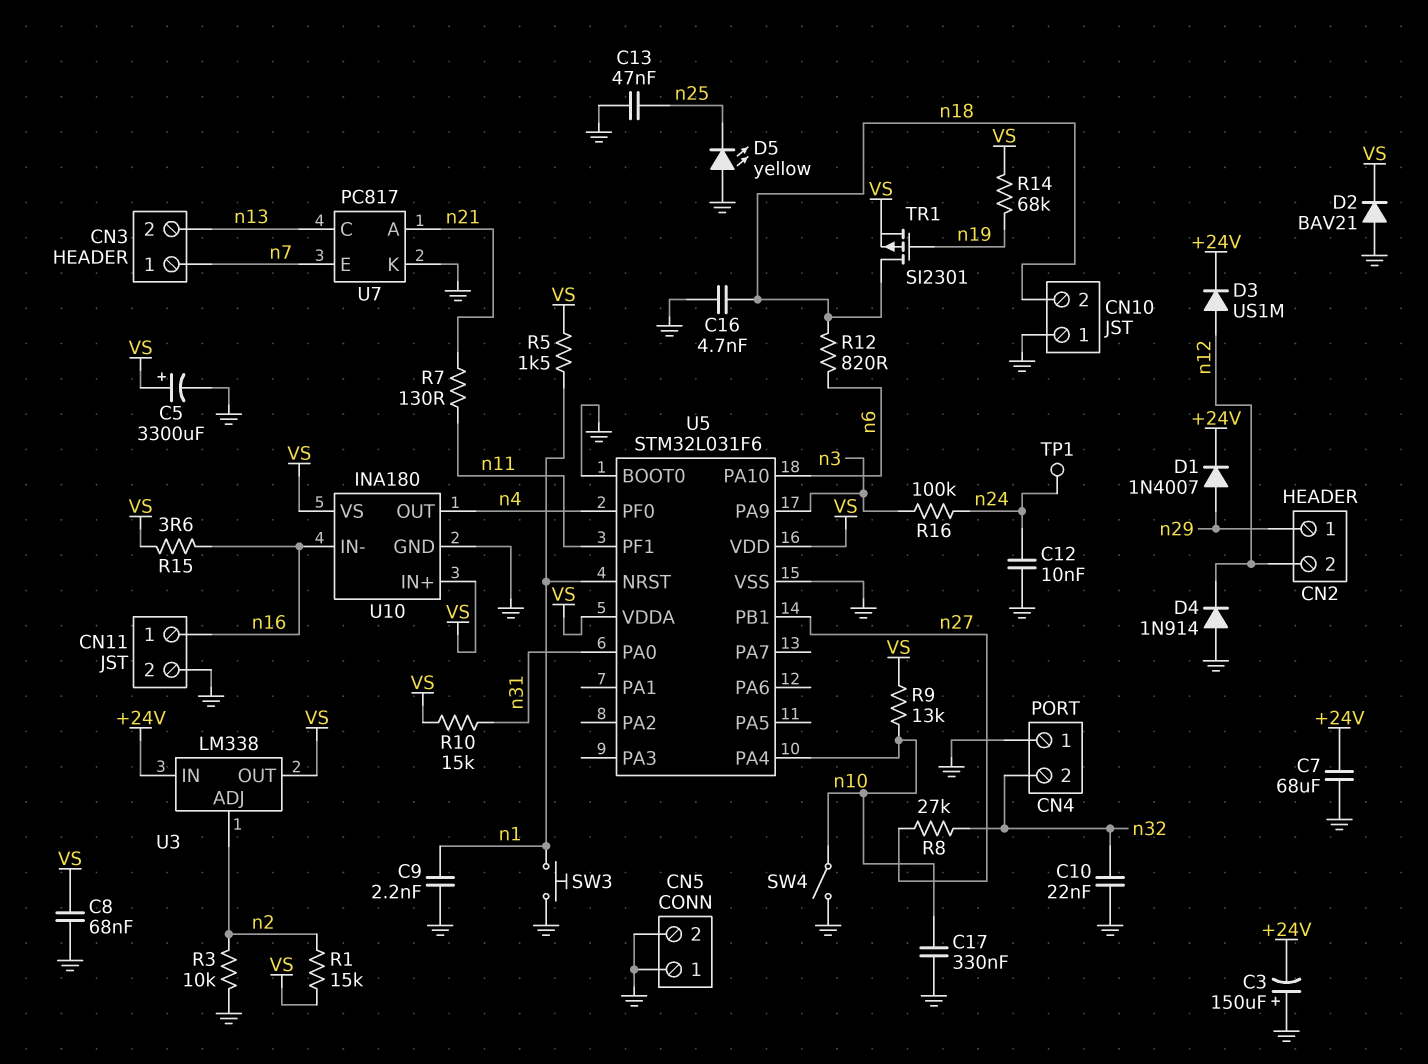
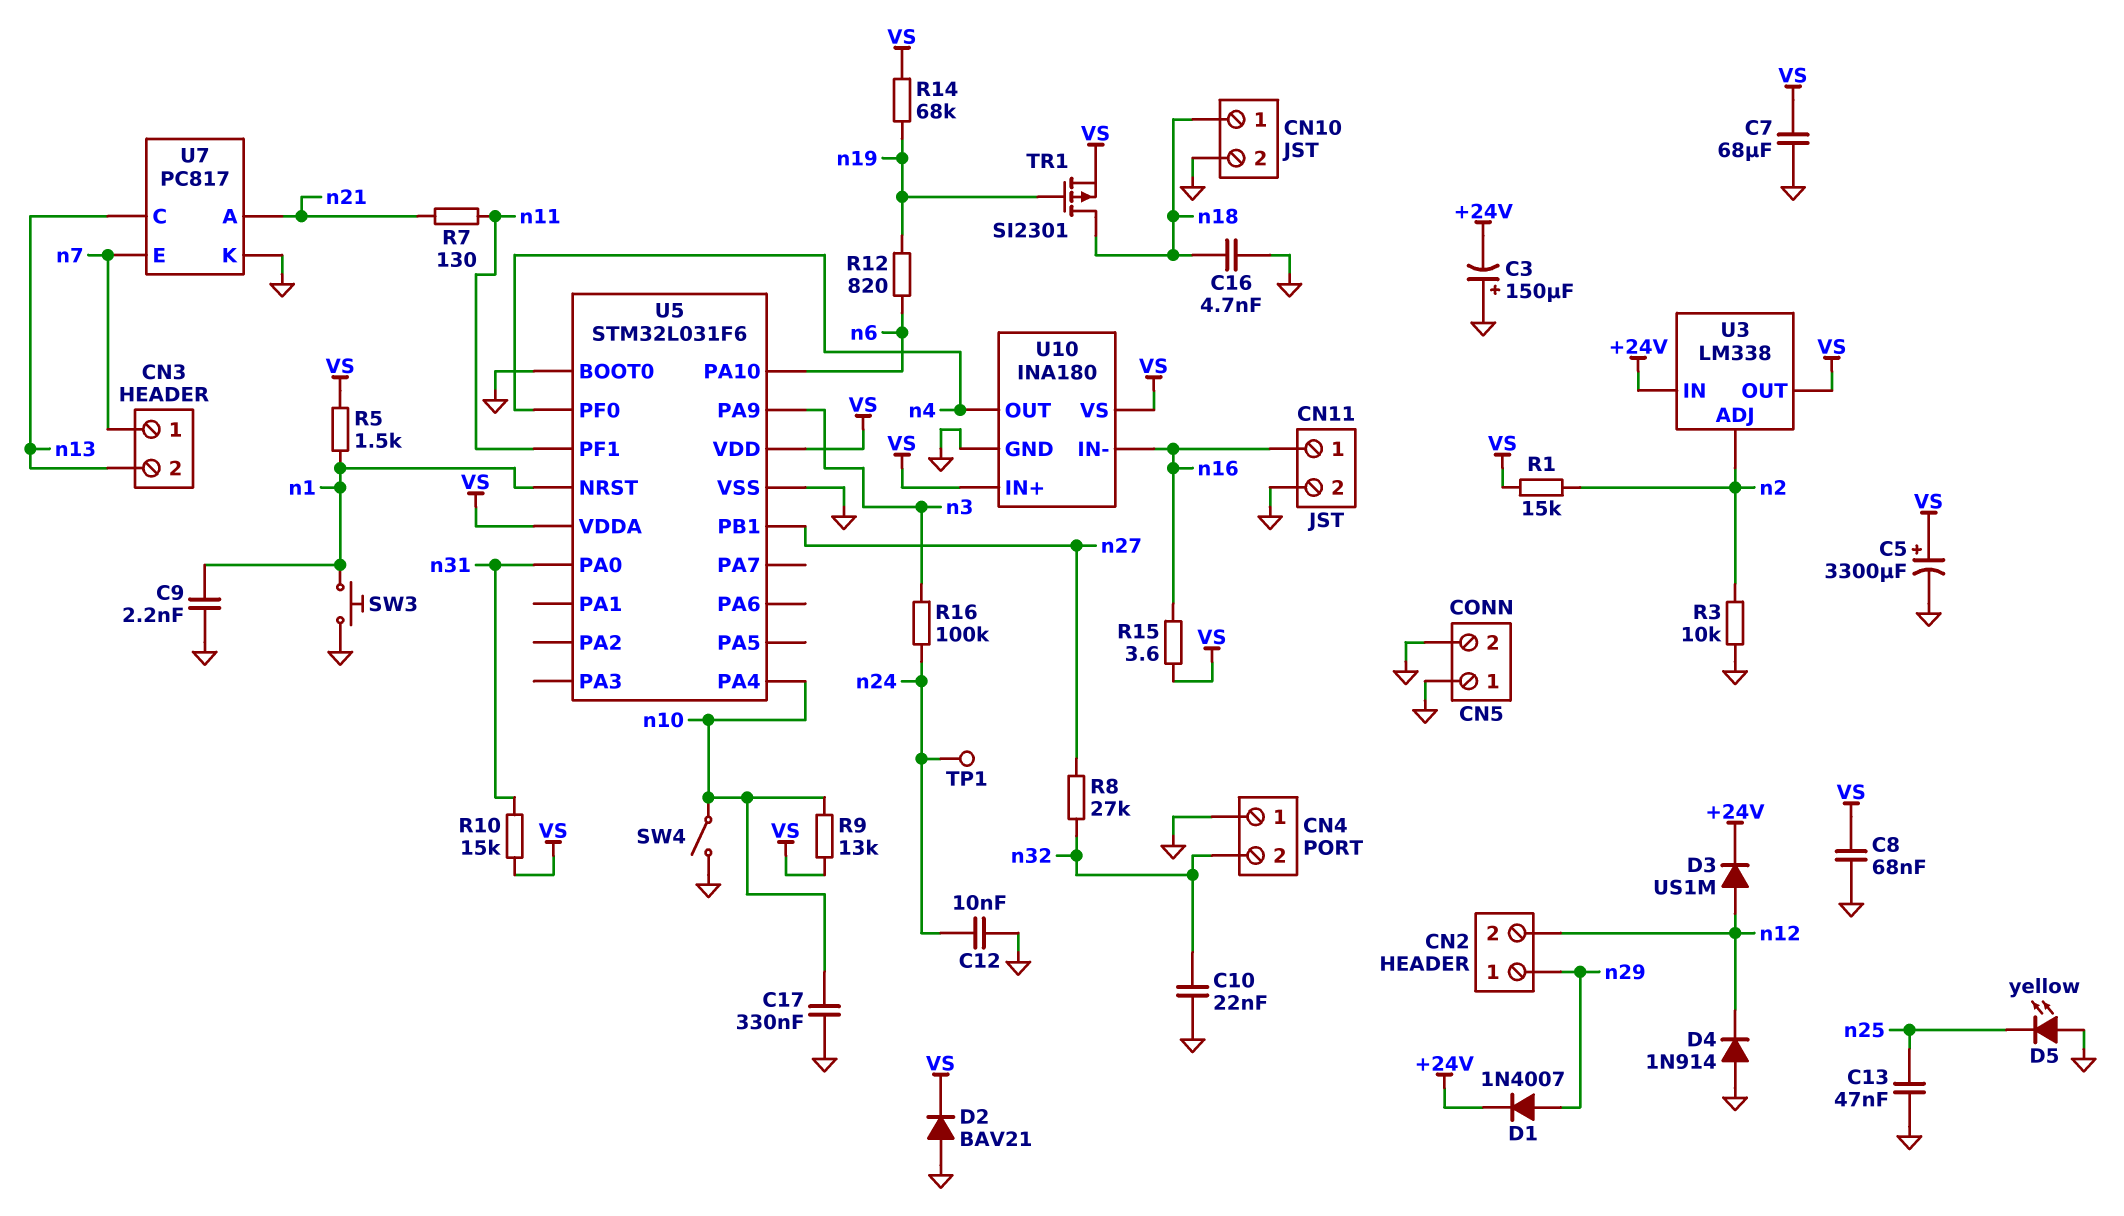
C7: 68uF (+24V, GND) -> 68uF (GND, VS)
CN10 pin 1: GND -> n18
CN10 pin 2: n18 -> GND
R12: 820 (n6, n18) -> 820 (n6, n19)

